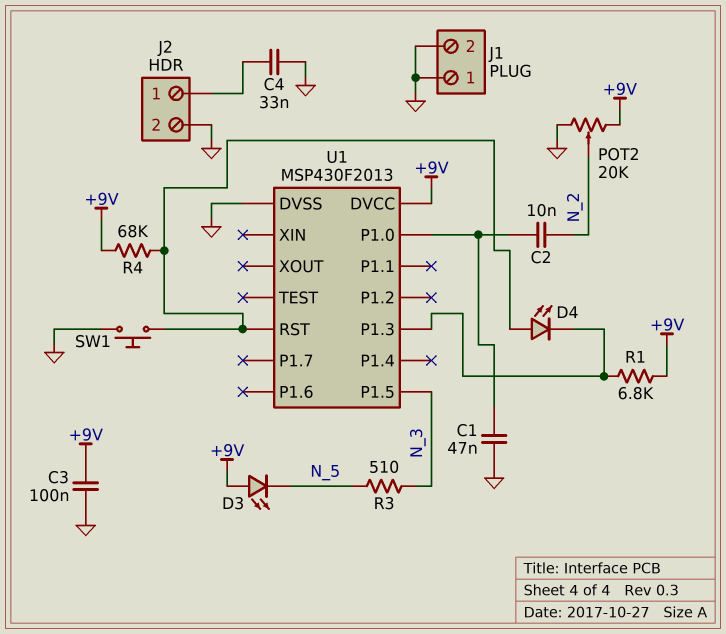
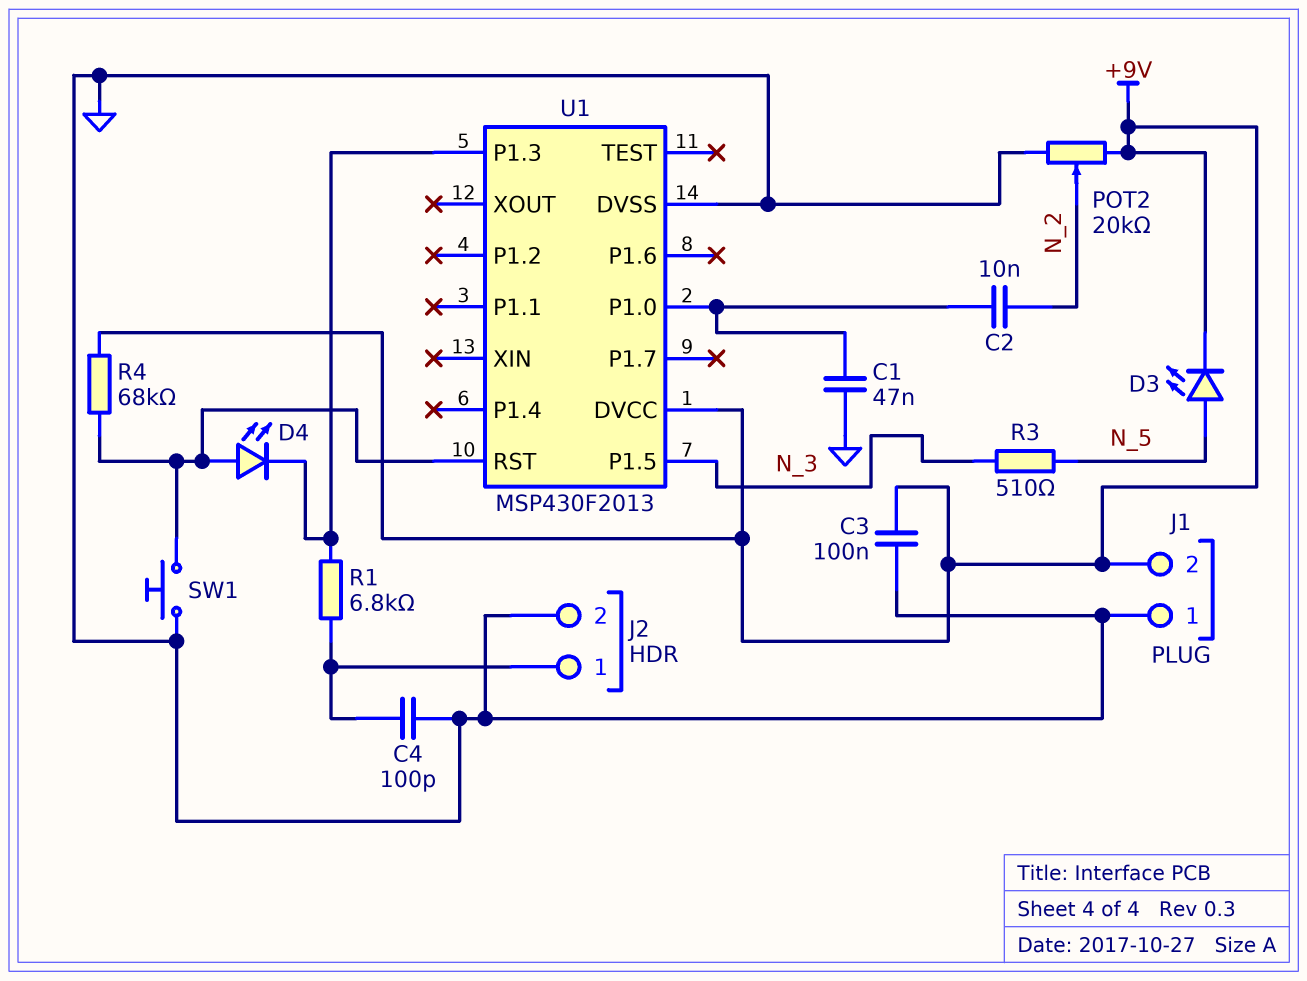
C4: 33nF (GND, J2/1) -> 100pF (GND, J2/1)
D3: LED (A +9V, K N_5) -> LED (A N_5, K +9V)
J1 pin 2: GND -> +9V
R1: 6.8k (+9V, U1/P1.3) -> 6.8k (J2/1, U1/P1.3)

